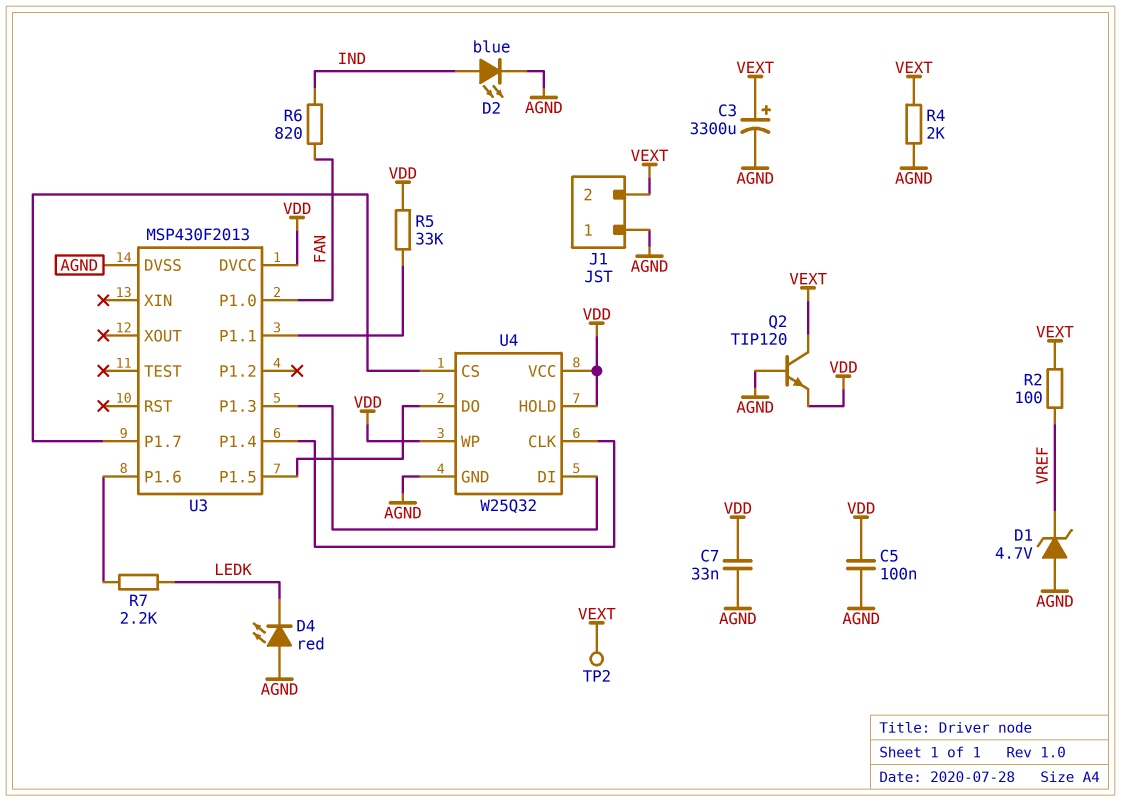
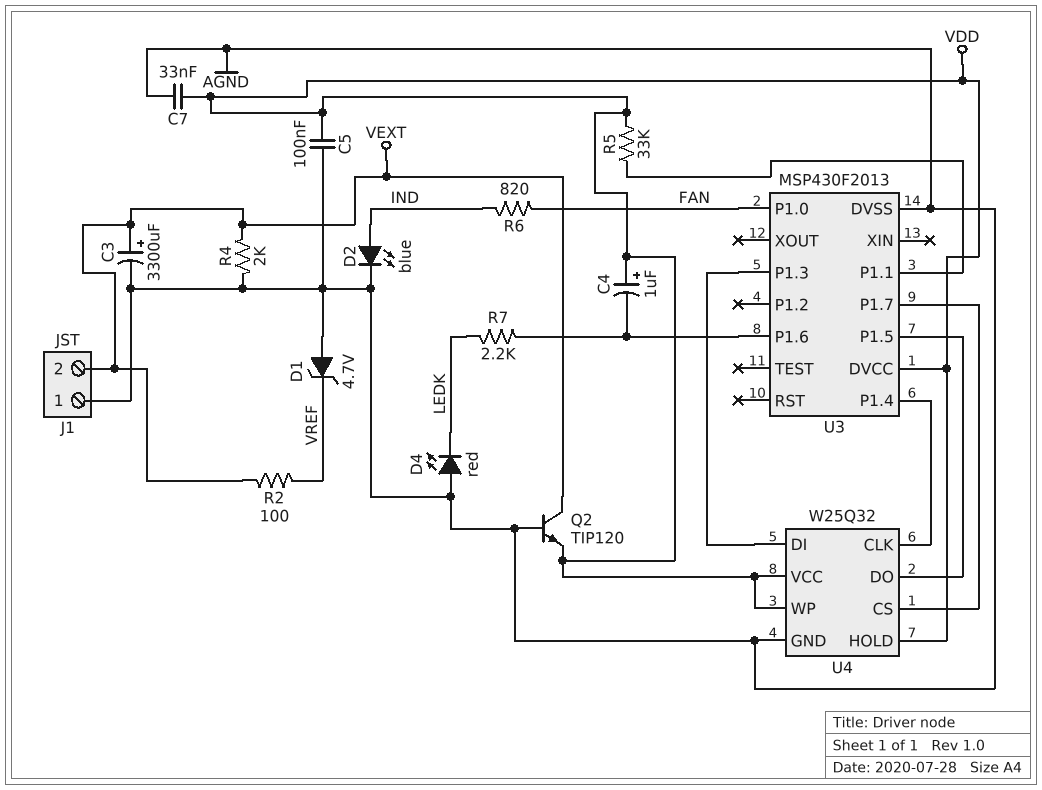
C4: none -> 1uF (plus VDD, minus U3/P1.6)
TP2: test point (VEXT) -> none

